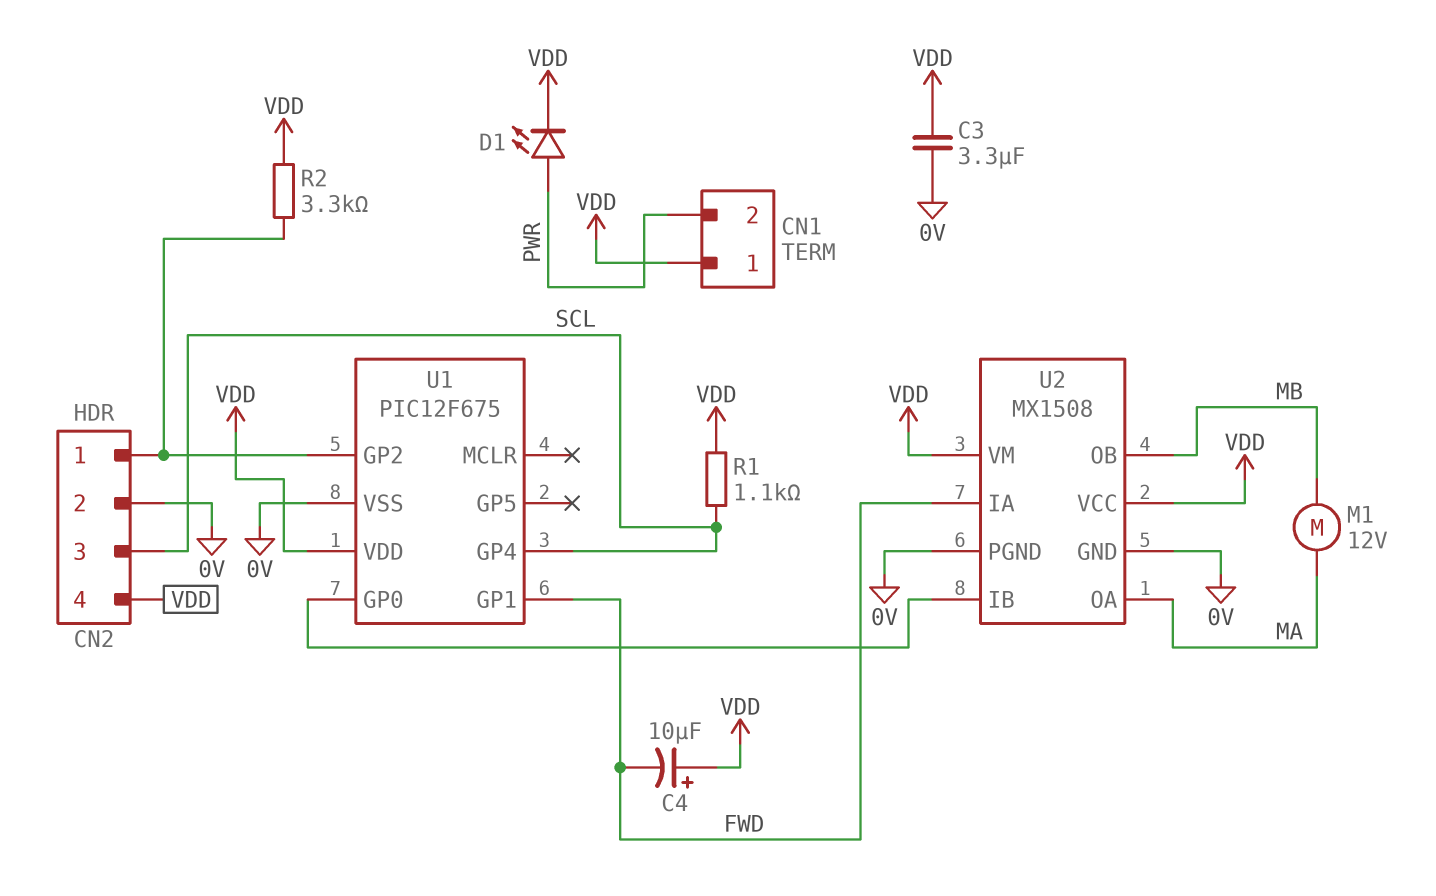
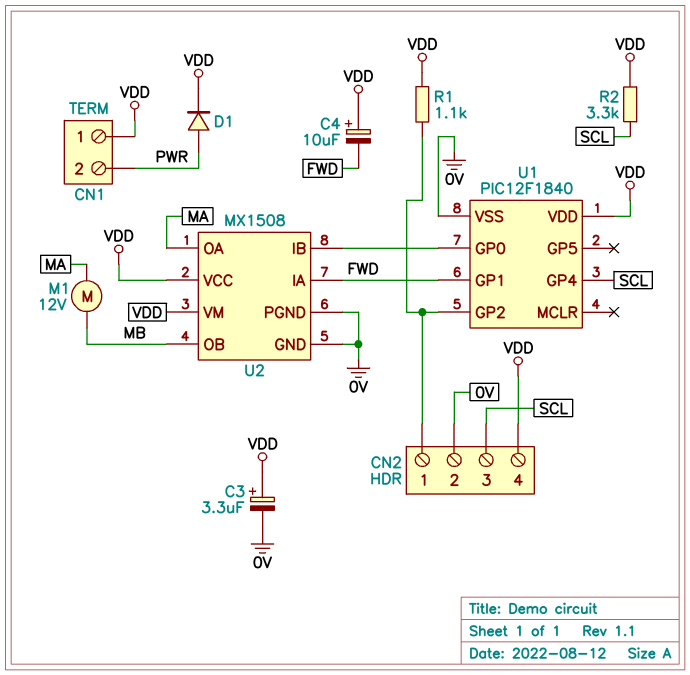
C3: 3.3uF (0V, VDD) -> 3.3uF (plus VDD, minus 0V)
D1: LED (A PWR, K VDD) -> diode (A PWR, K VDD)
R1: 1.1k (SCL, VDD) -> 1.1k (CN2/1, VDD)
R2: 3.3k (CN2/1, VDD) -> 3.3k (SCL, VDD)
U1: PIC12F675 -> PIC12F1840

